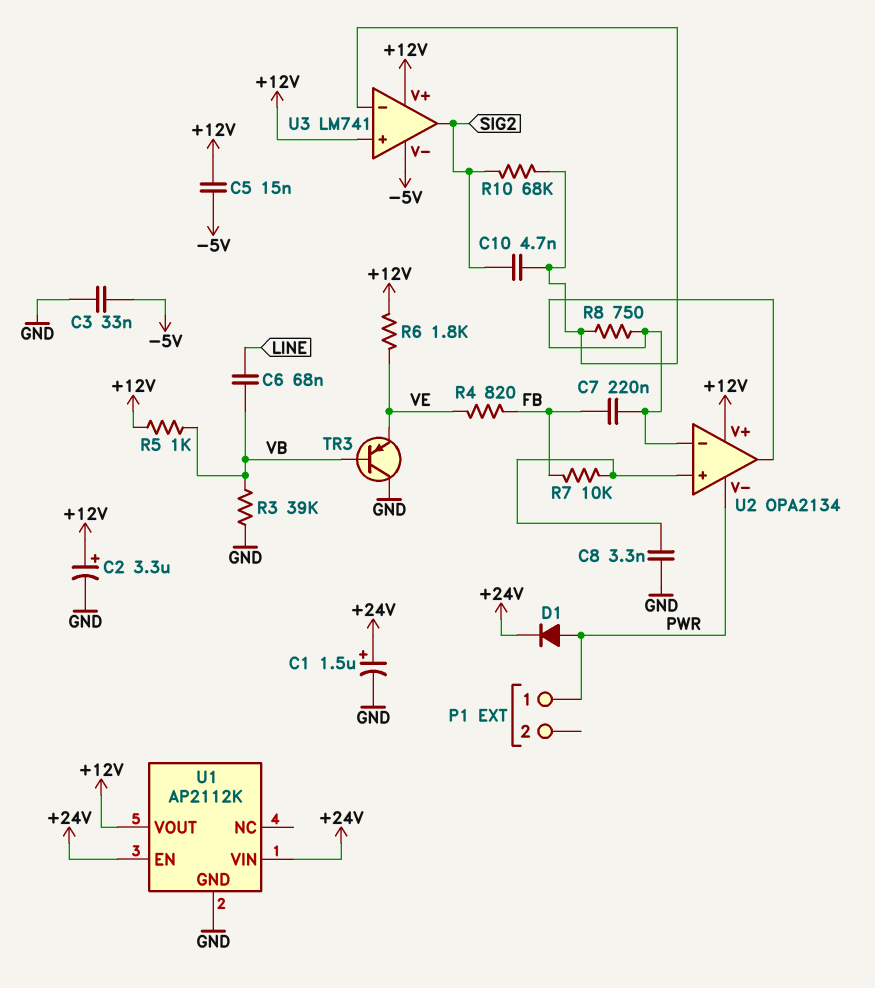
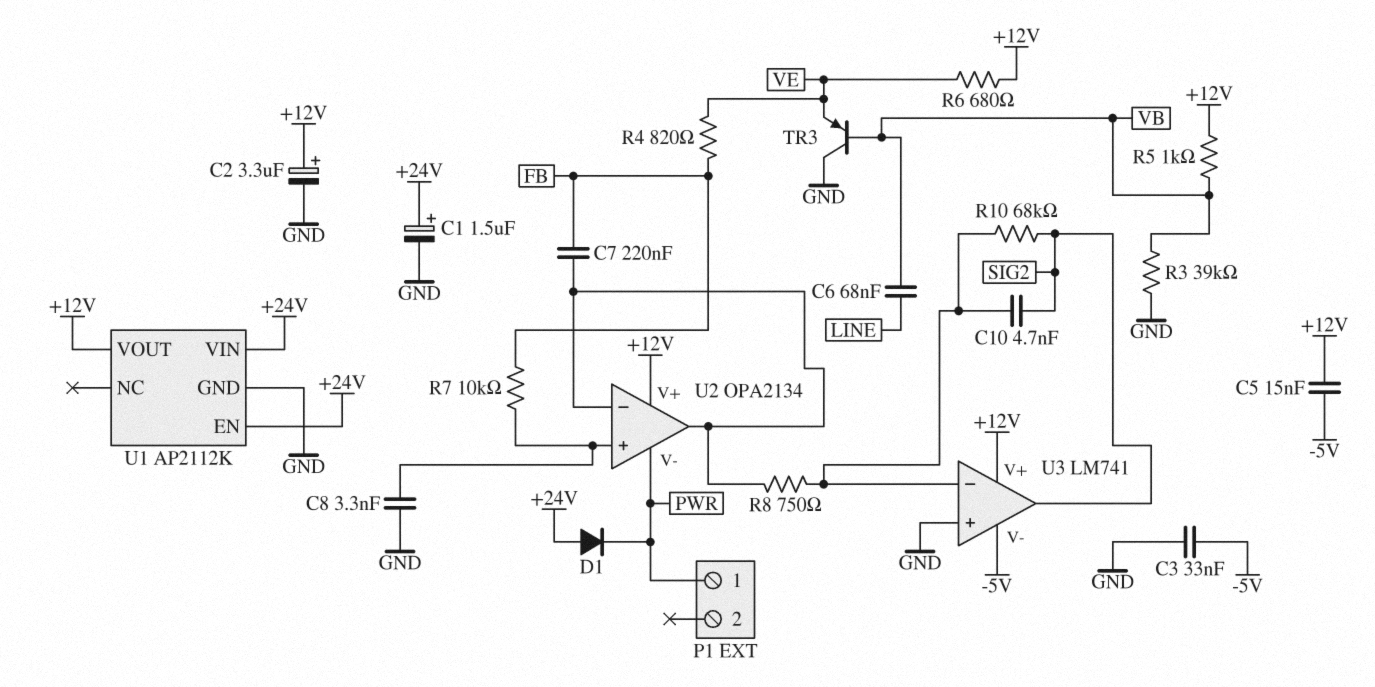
D1: diode (A PWR, K +24V) -> diode (A +24V, K PWR)
R6: 1.8k (+12V, VE) -> 680 (+12V, VE)
U3 pin in+: +12V -> GND

